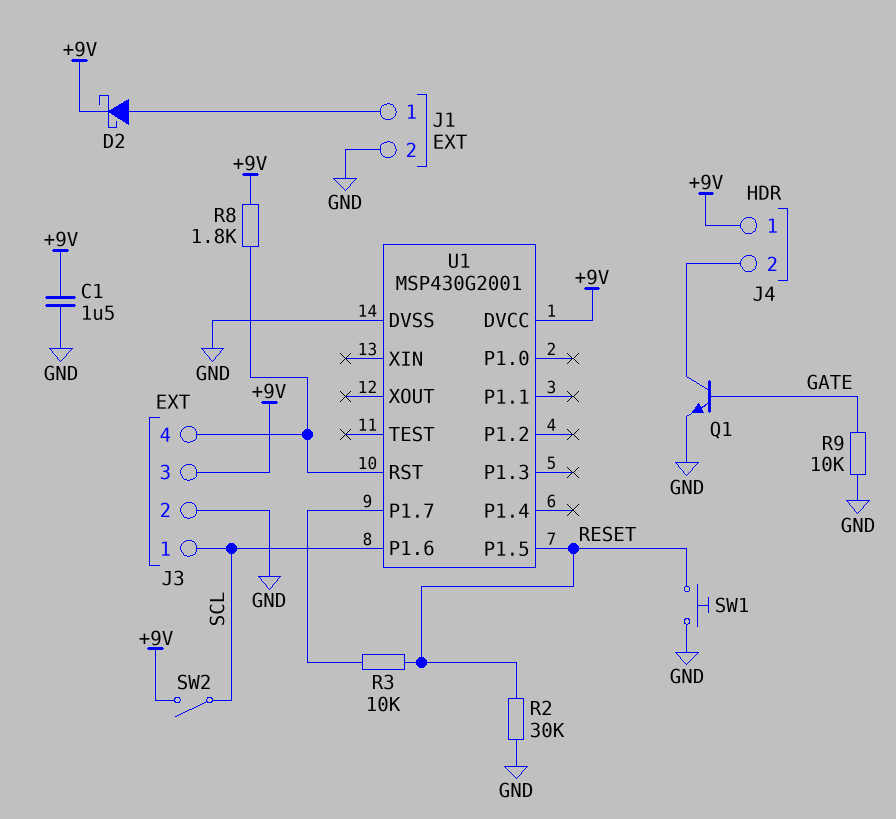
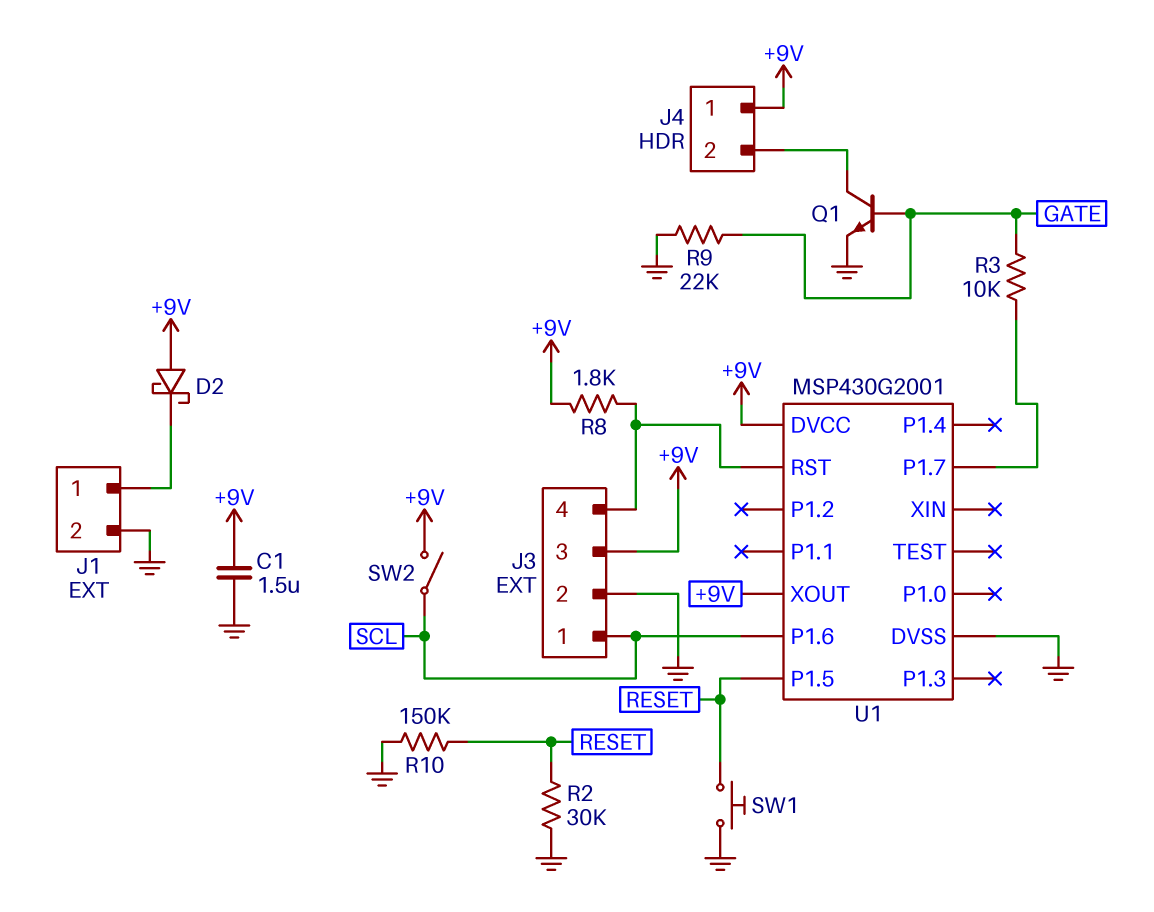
D2: schottky (A J1/1, K +9V) -> schottky (A +9V, K J1/1)
R3: 10k (RESET, U1/P1.7) -> 10k (GATE, U1/P1.7)
R9: 10k (GATE, GND) -> 22k (GATE, GND)
R10: none -> 150k (GND, RESET)
U1 pin XOUT: none -> +9V

